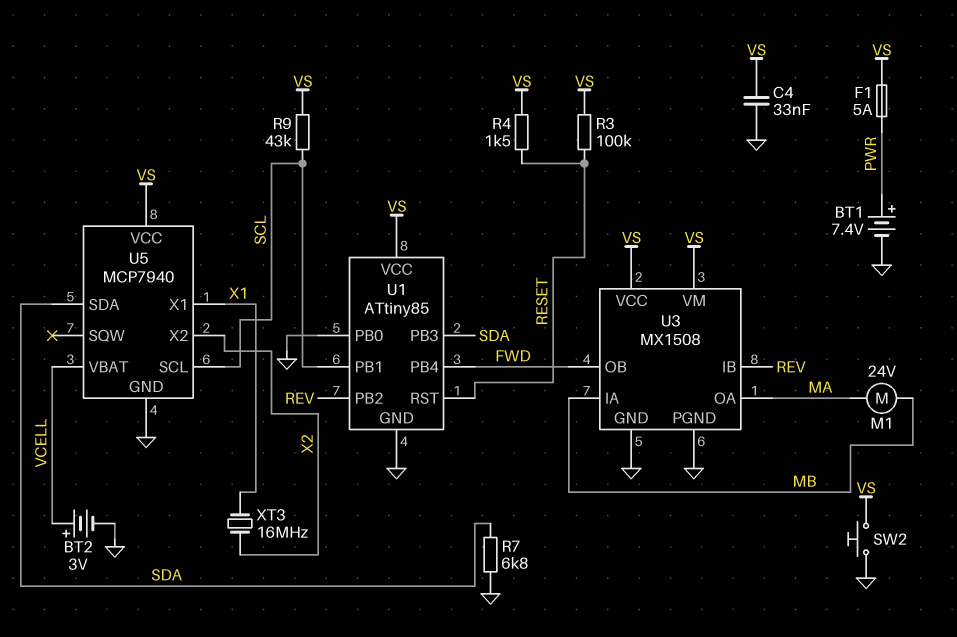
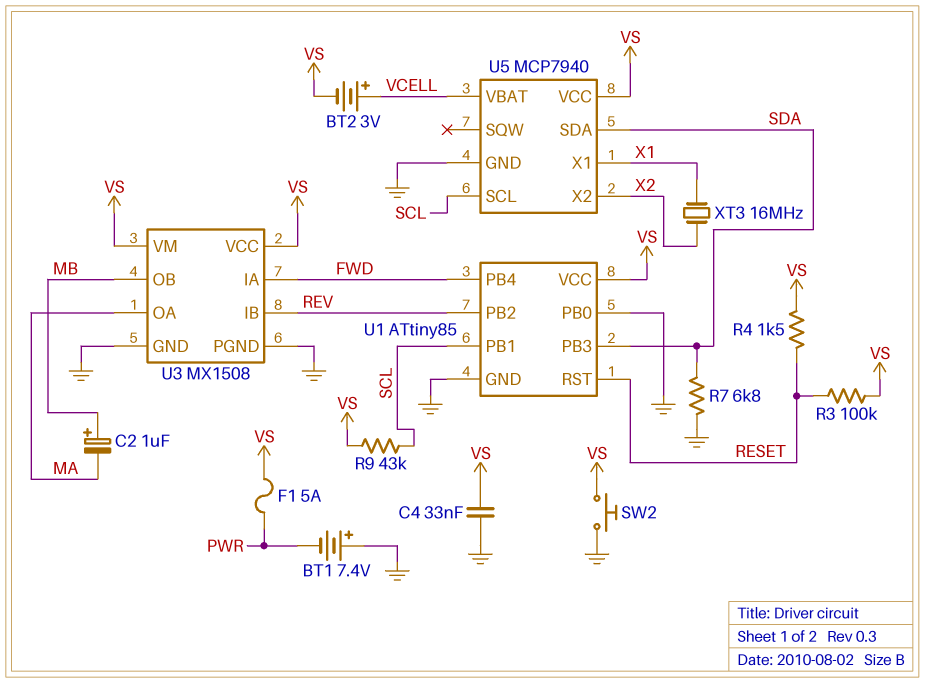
BT1: 7.4V (plus PWR, minus GND) -> 7.4V (plus GND, minus PWR)
BT2: 3V (plus VCELL, minus GND) -> 3V (plus VCELL, minus VS)
C2: none -> 1uF (plus MB, minus MA)
M1: motor 24V (MA, MB) -> none
U3 pin IA: MB -> FWD
U3 pin OB: FWD -> MB

